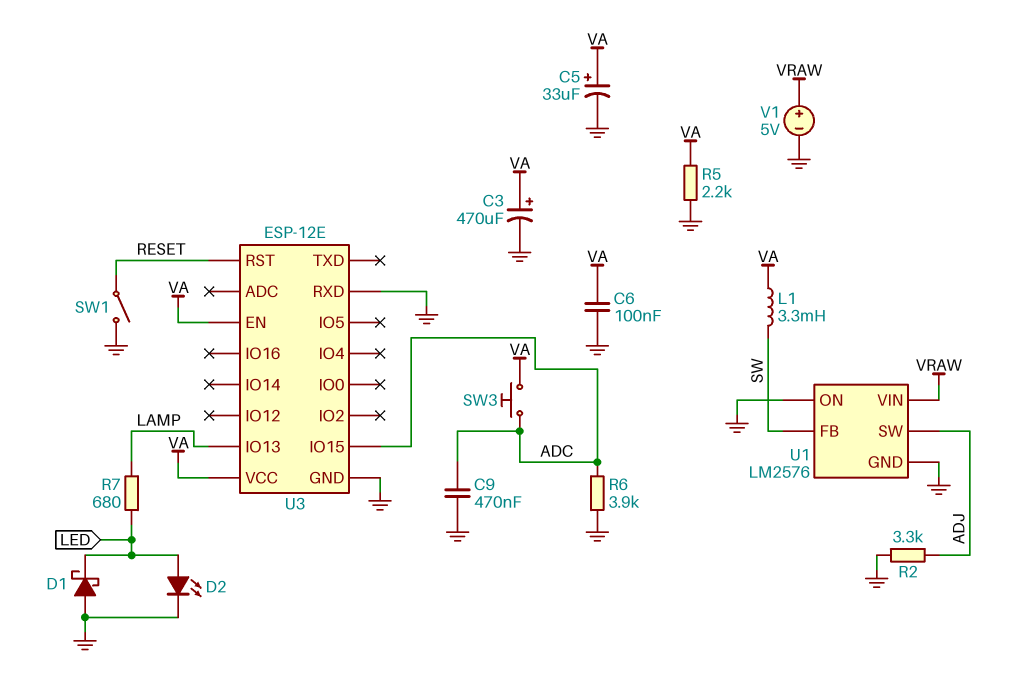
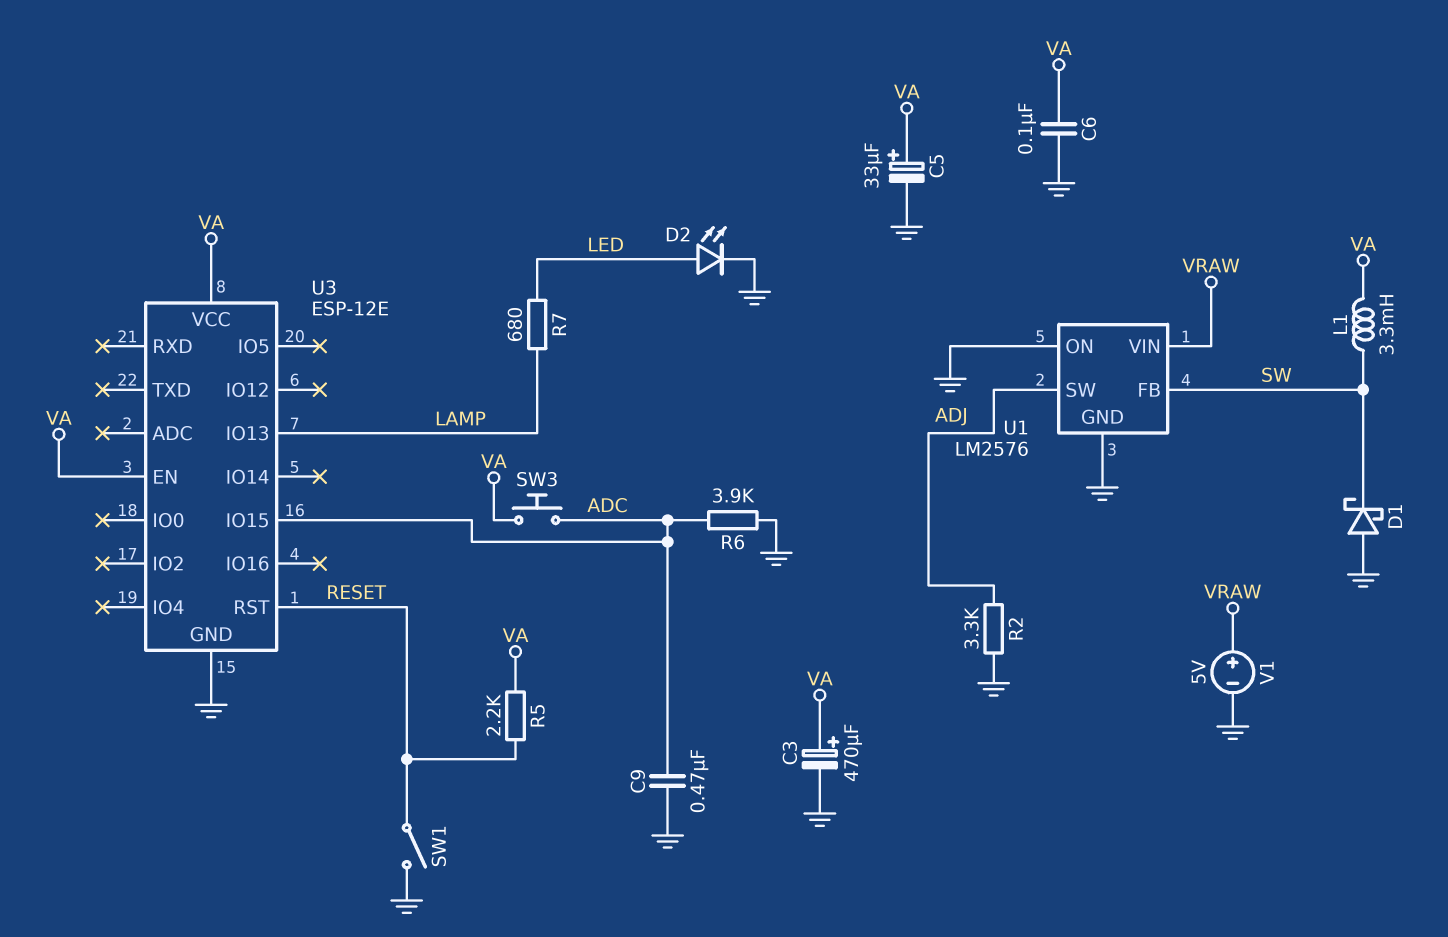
D1: schottky (A GND, K LED) -> schottky (A GND, K SW)
R5: 2.2k (GND, VA) -> 2.2k (RESET, VA)
U3 pin RXD: GND -> none

